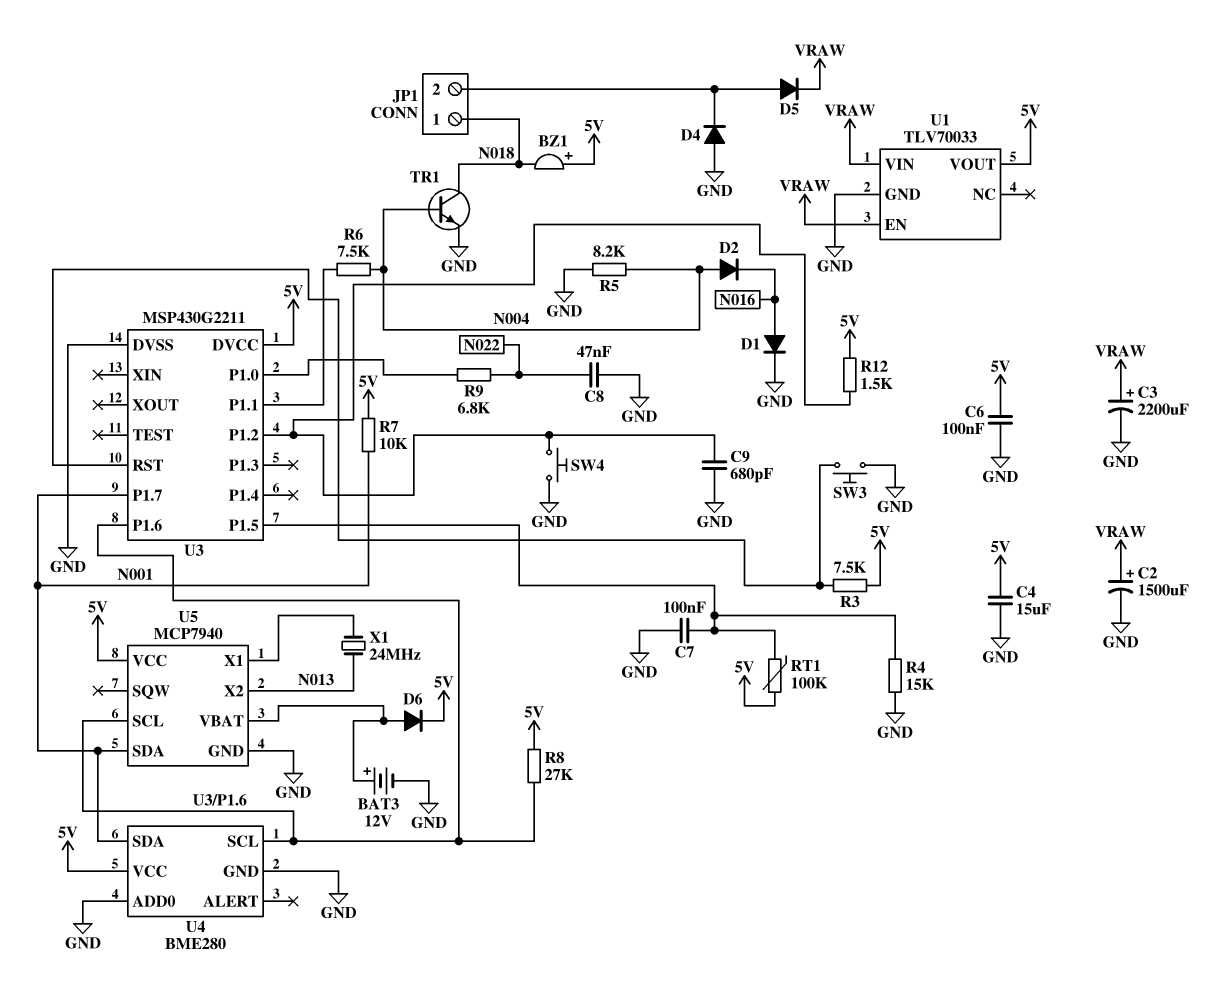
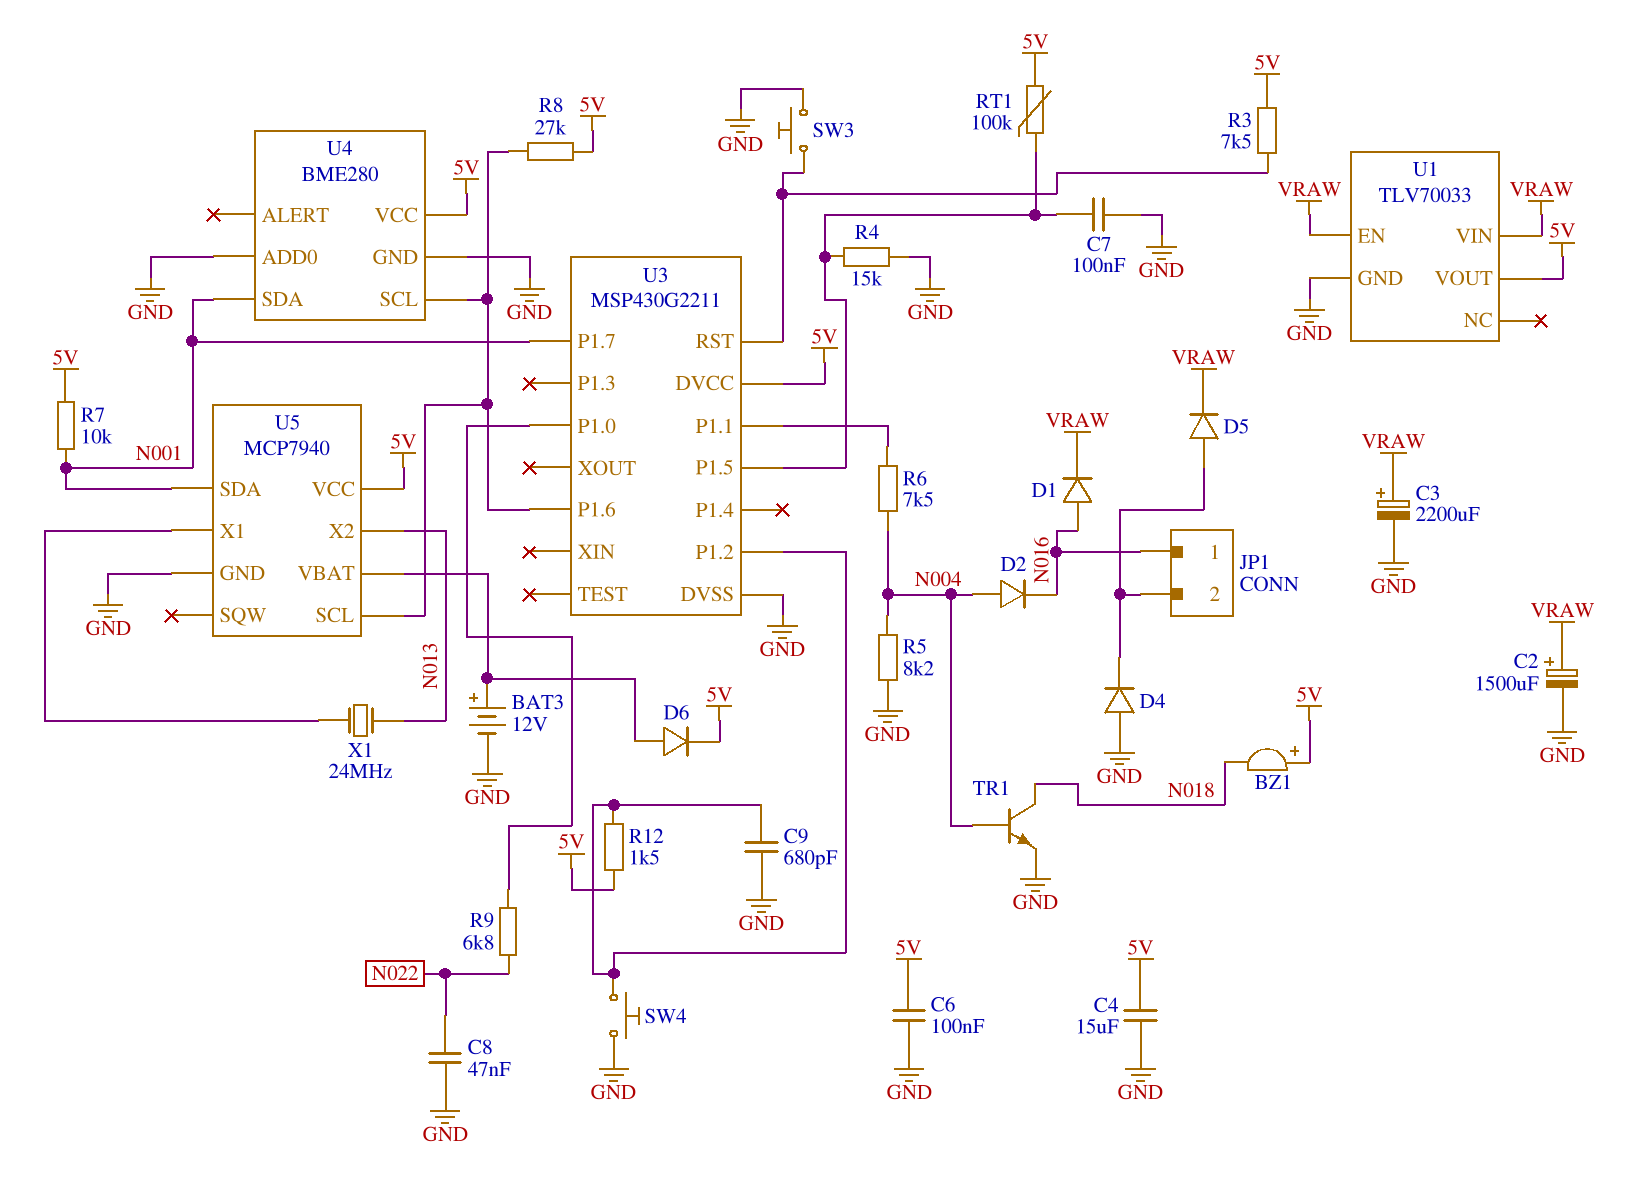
D1: diode (A N016, K GND) -> diode (A N016, K VRAW)
JP1 pin 1: N018 -> N016

